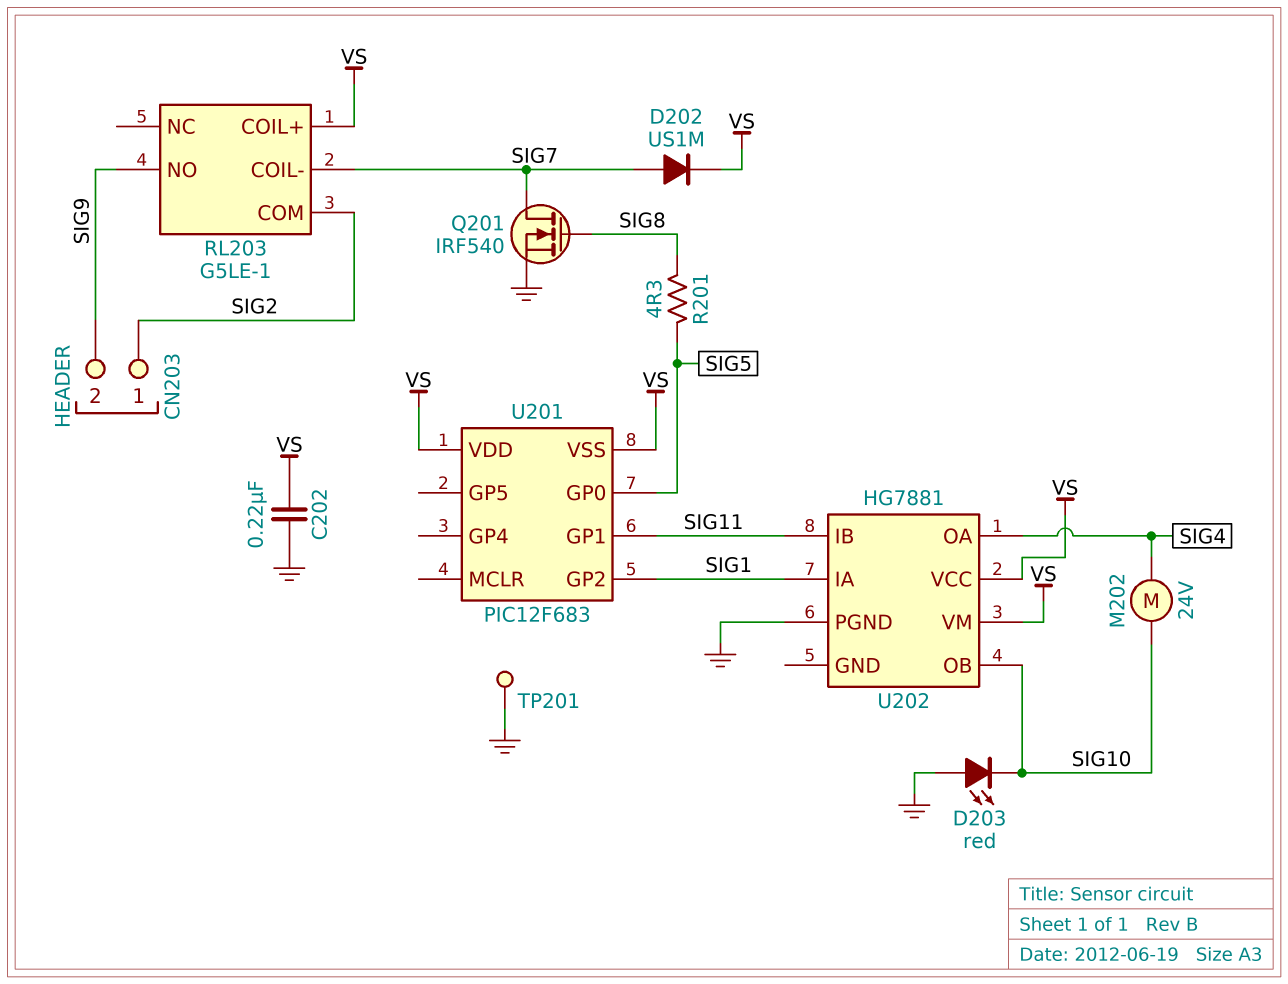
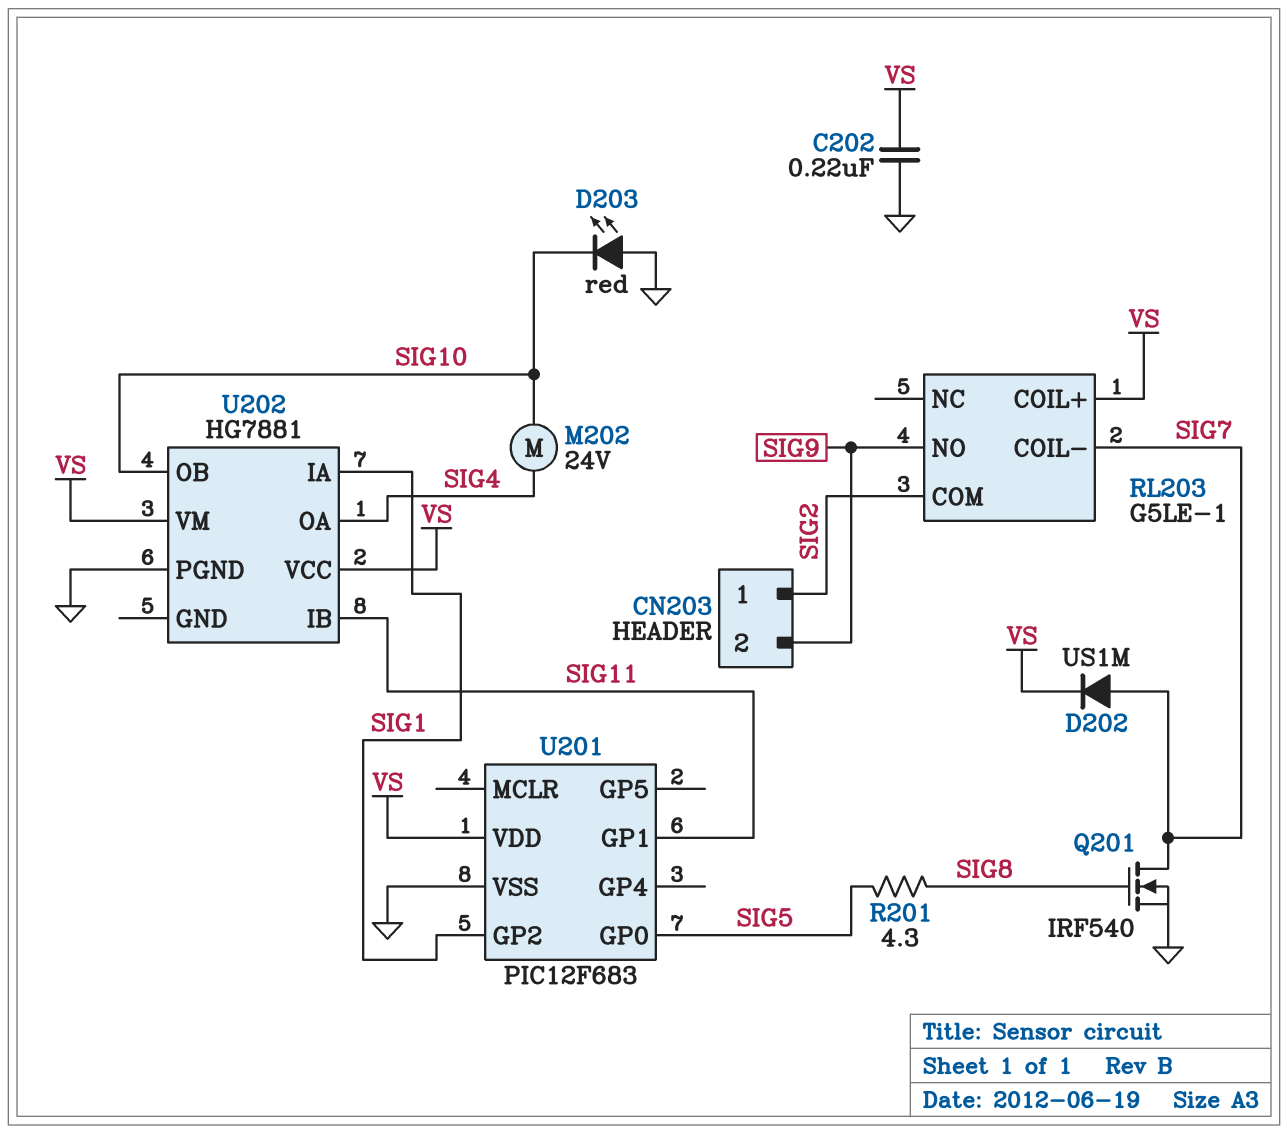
TP201: test point (GND) -> none
U201 pin VSS: VS -> GND

